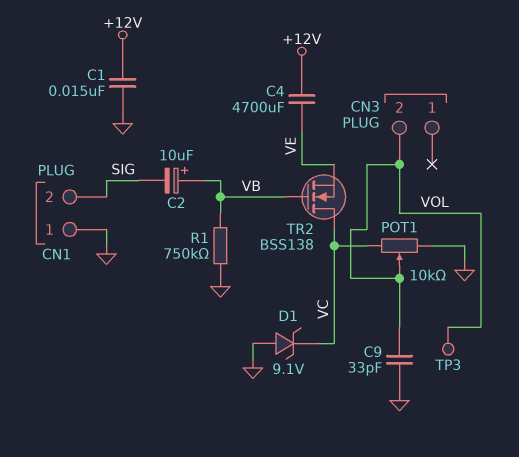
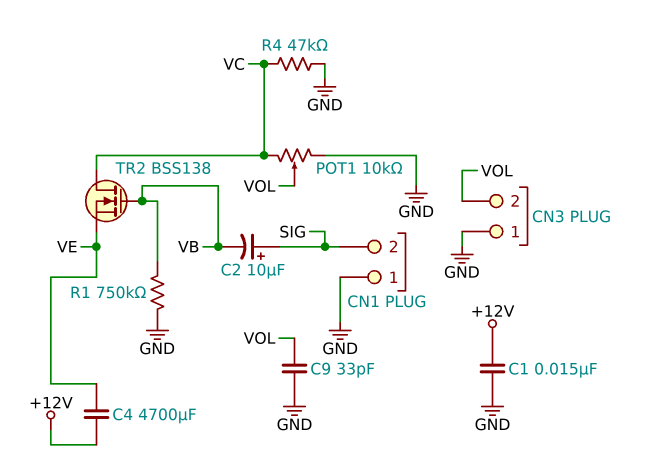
C2: 10uF (plus VB, minus SIG) -> 10uF (plus SIG, minus VB)
CN3 pin 1: none -> GND
D1: zener 9.1V (A GND, K VC) -> none
R4: none -> 47k (GND, VC)
TP3: test point (VOL) -> none

